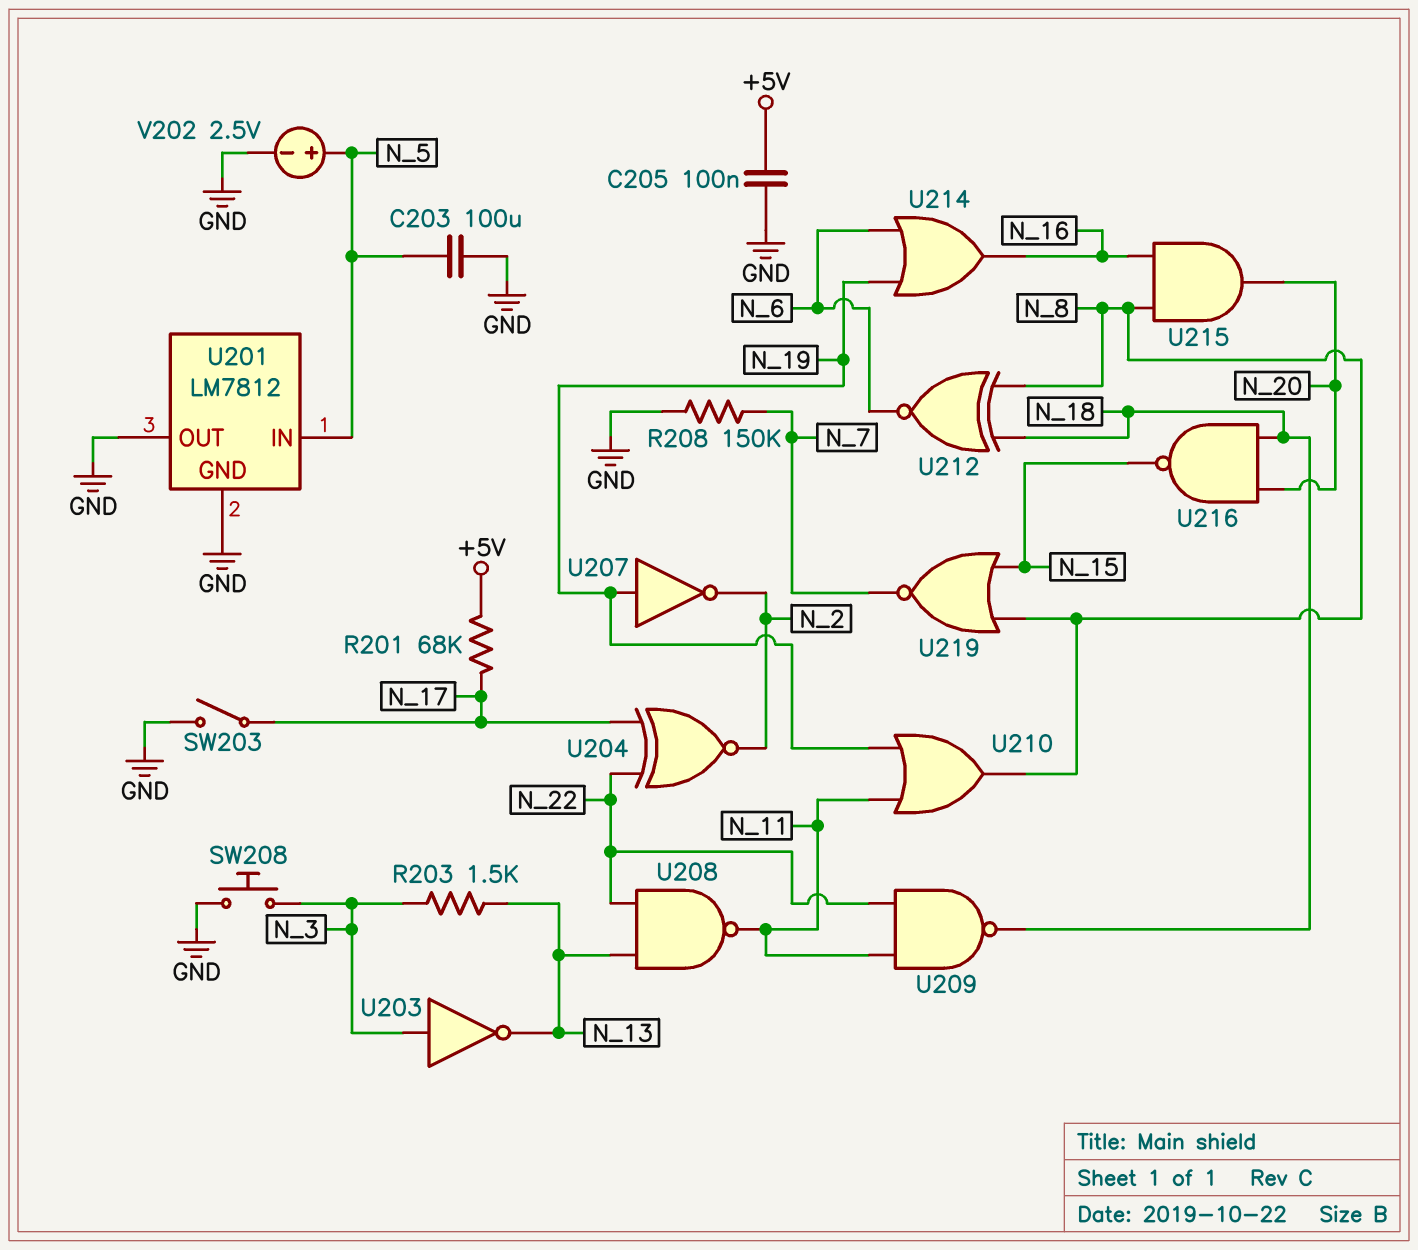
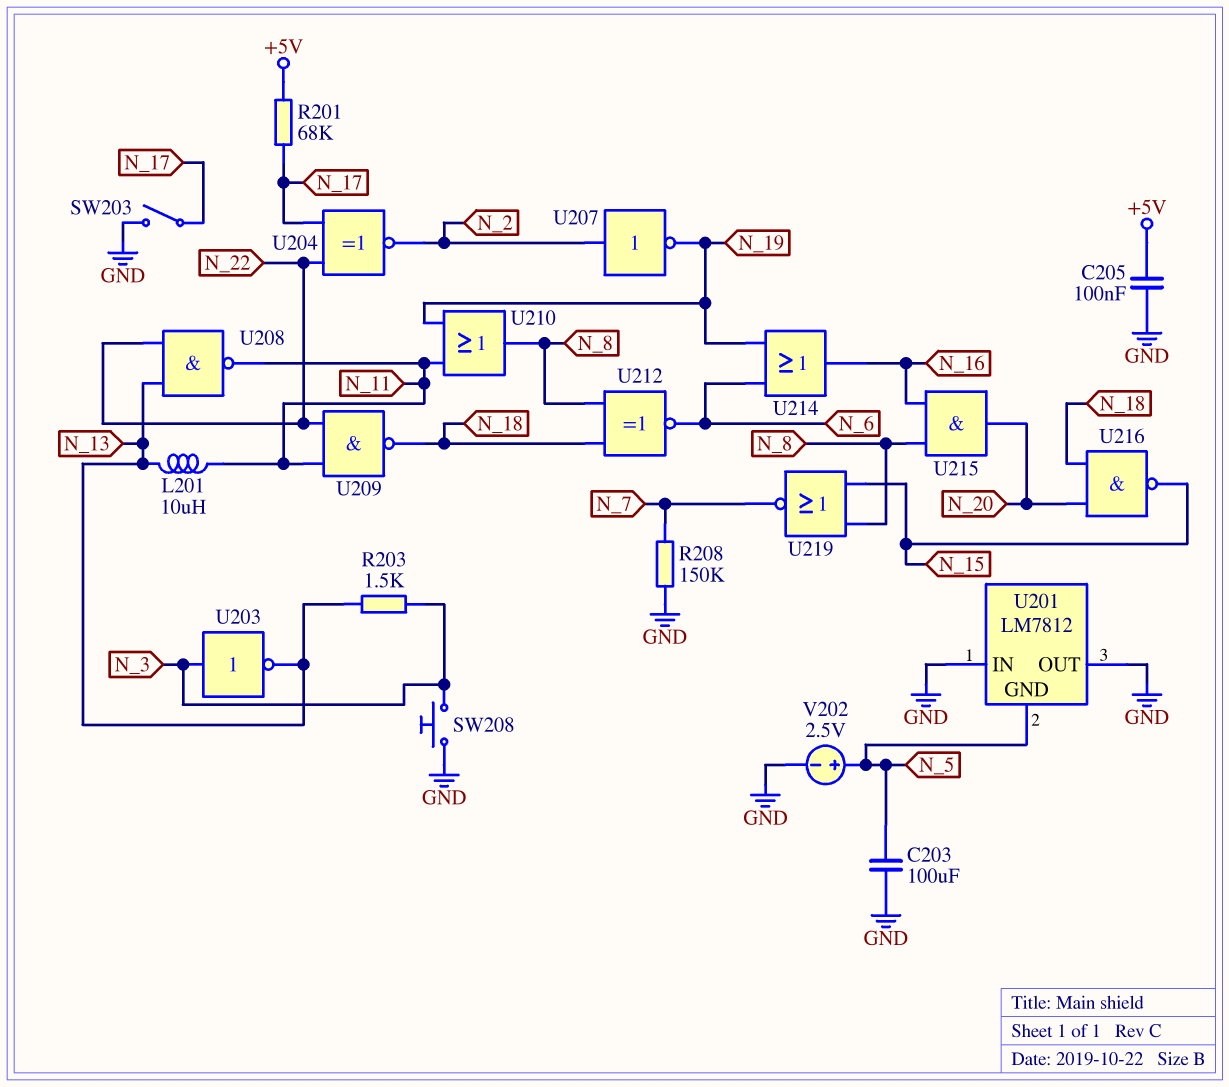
L201: none -> 10uH (N_11, N_13)
U201 pin GND: GND -> N_5
U201 pin IN: N_5 -> GND
U207: NOT (in N_19, out N_2) -> NOT (in N_2, out N_19)

